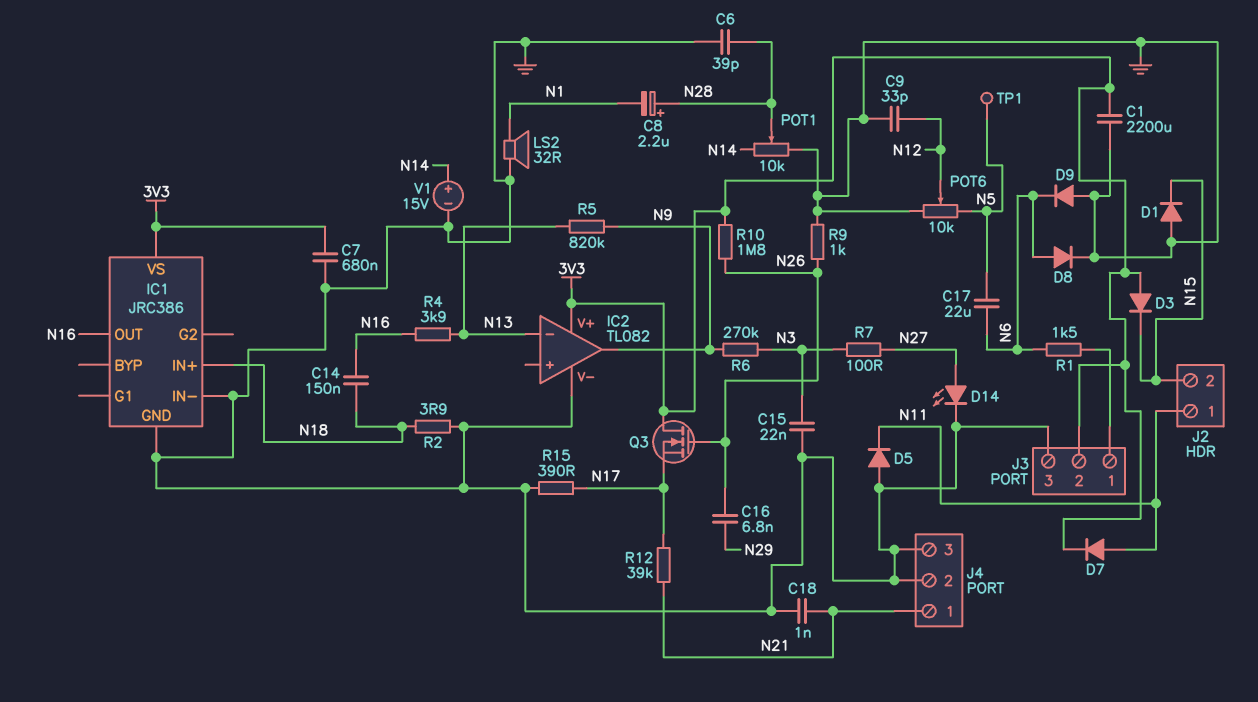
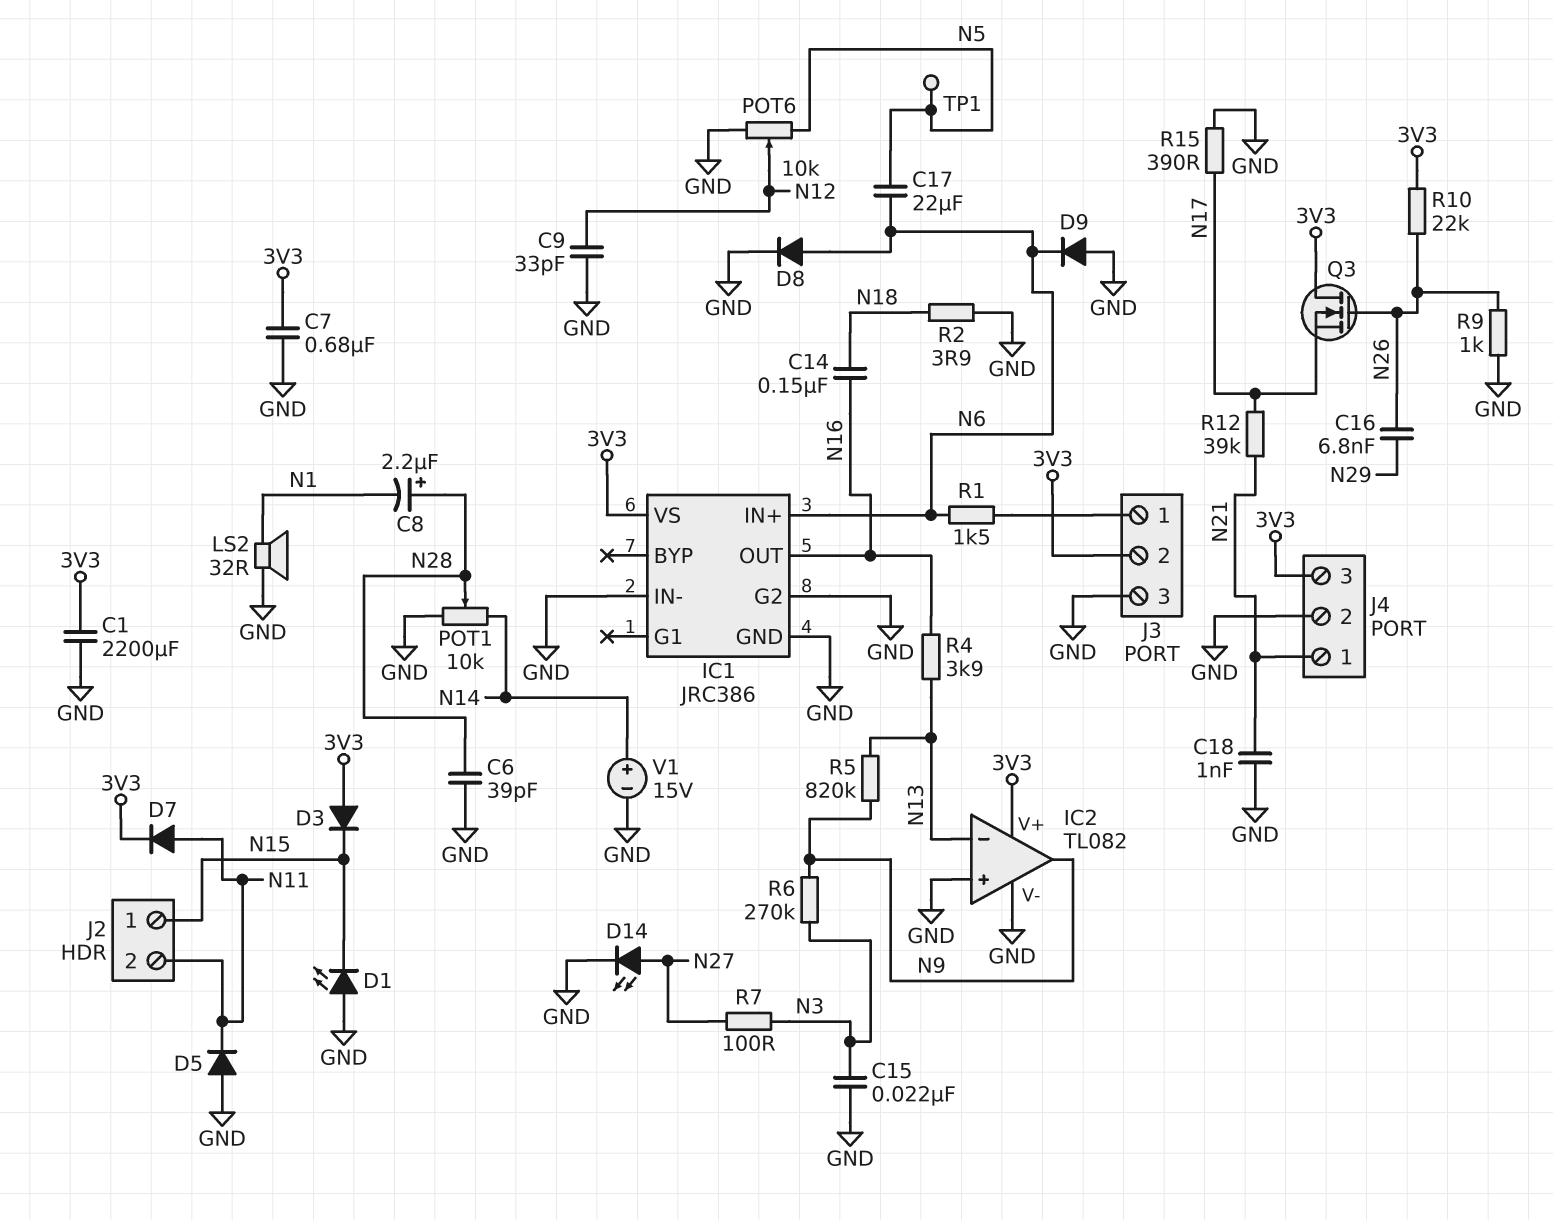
D1: diode (A GND, K N15) -> LED (A GND, K N15)
IC1 pin G2: none -> GND
IC1 pin IN+: N18 -> N6
IC2 pin in+: none -> GND
J2 pin 1: N11 -> N15
J2 pin 2: N15 -> N11
J4 pin 3: GND -> 3V3
R10: 1.8M (3V3, N26) -> 22k (3V3, N26)

